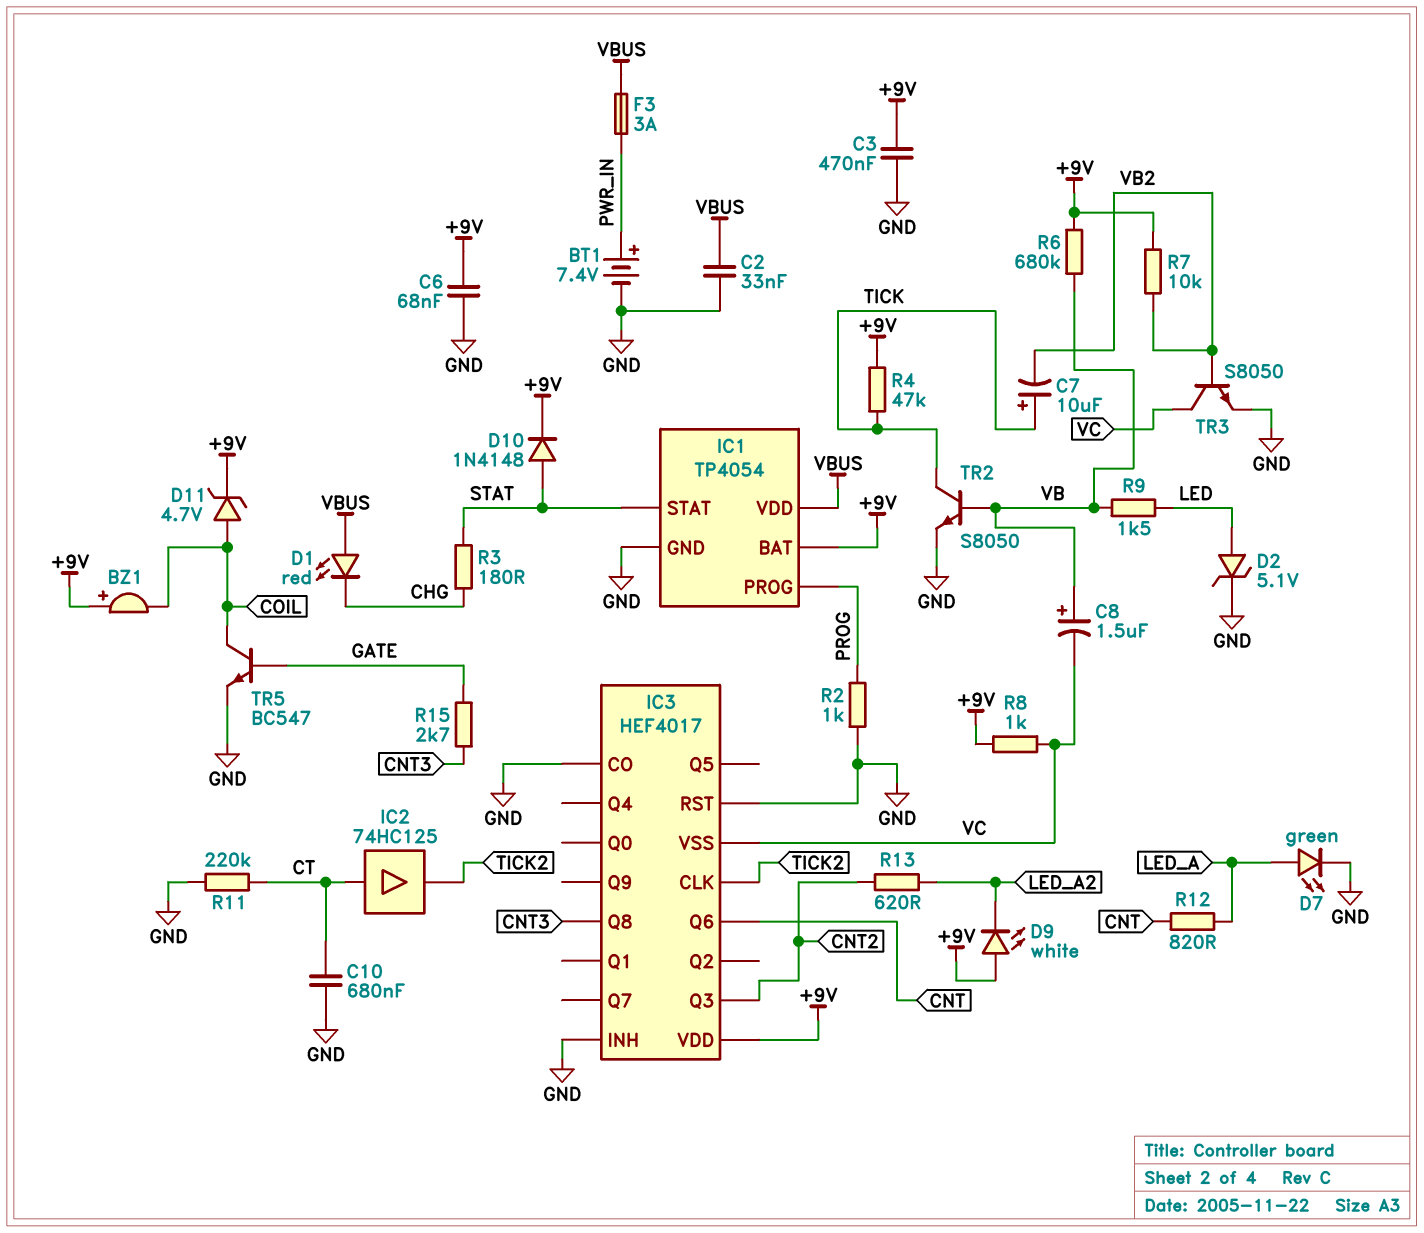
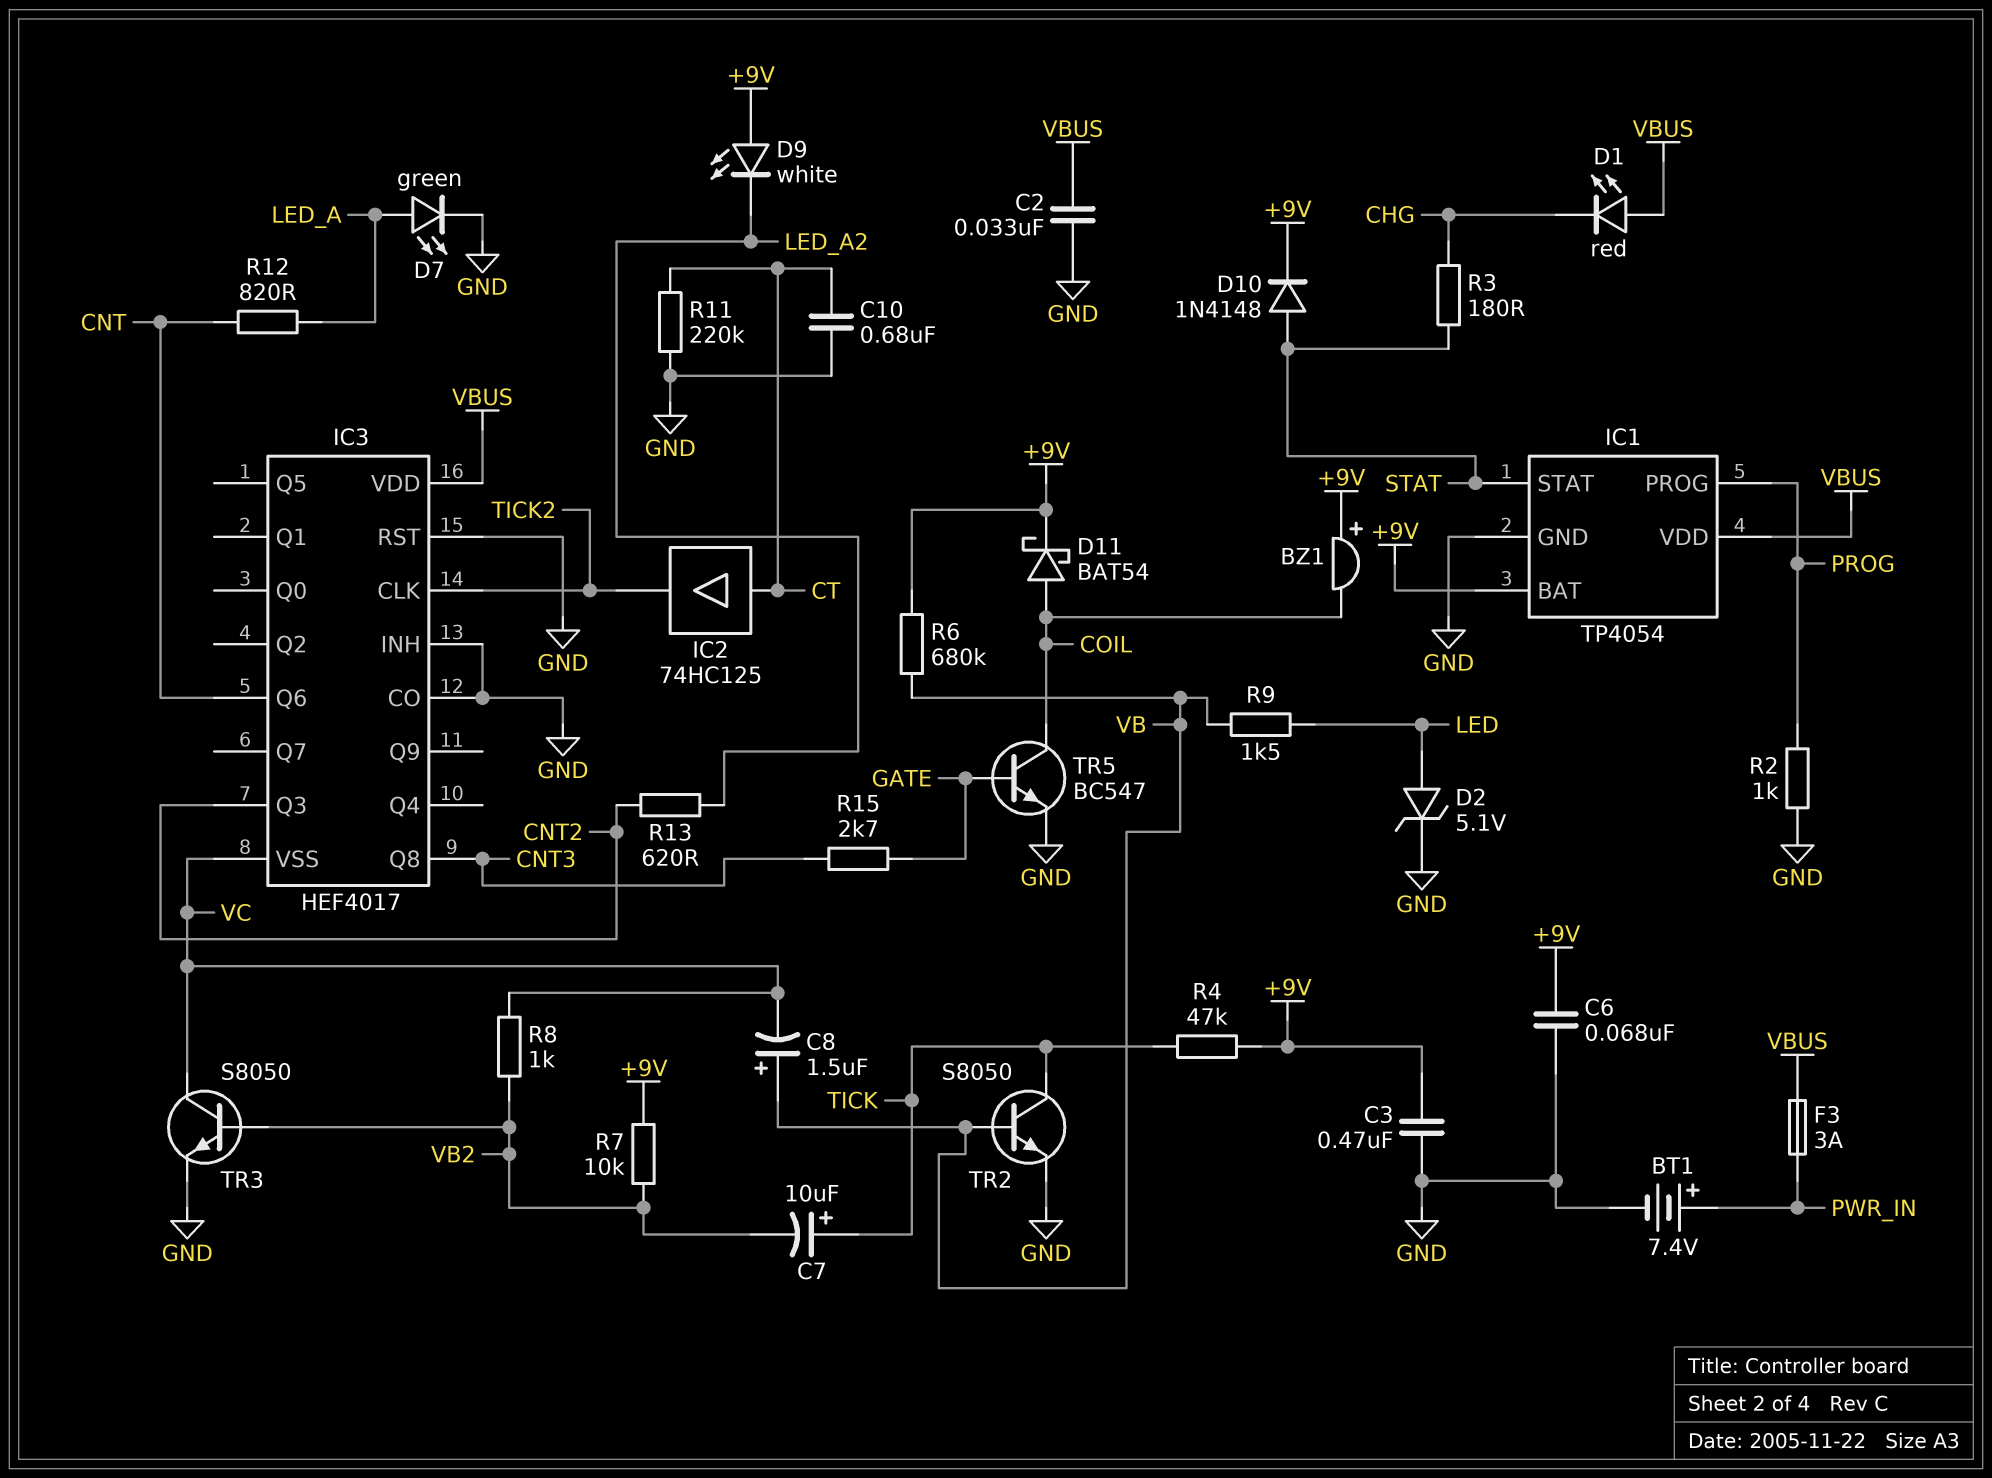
D11: zener 4.7V (A COIL, K +9V) -> schottky BAT54 (A COIL, K +9V)
IC3 pin VDD: +9V -> VBUS
R8: 1k (+9V, VC) -> 1k (VB2, VC)

